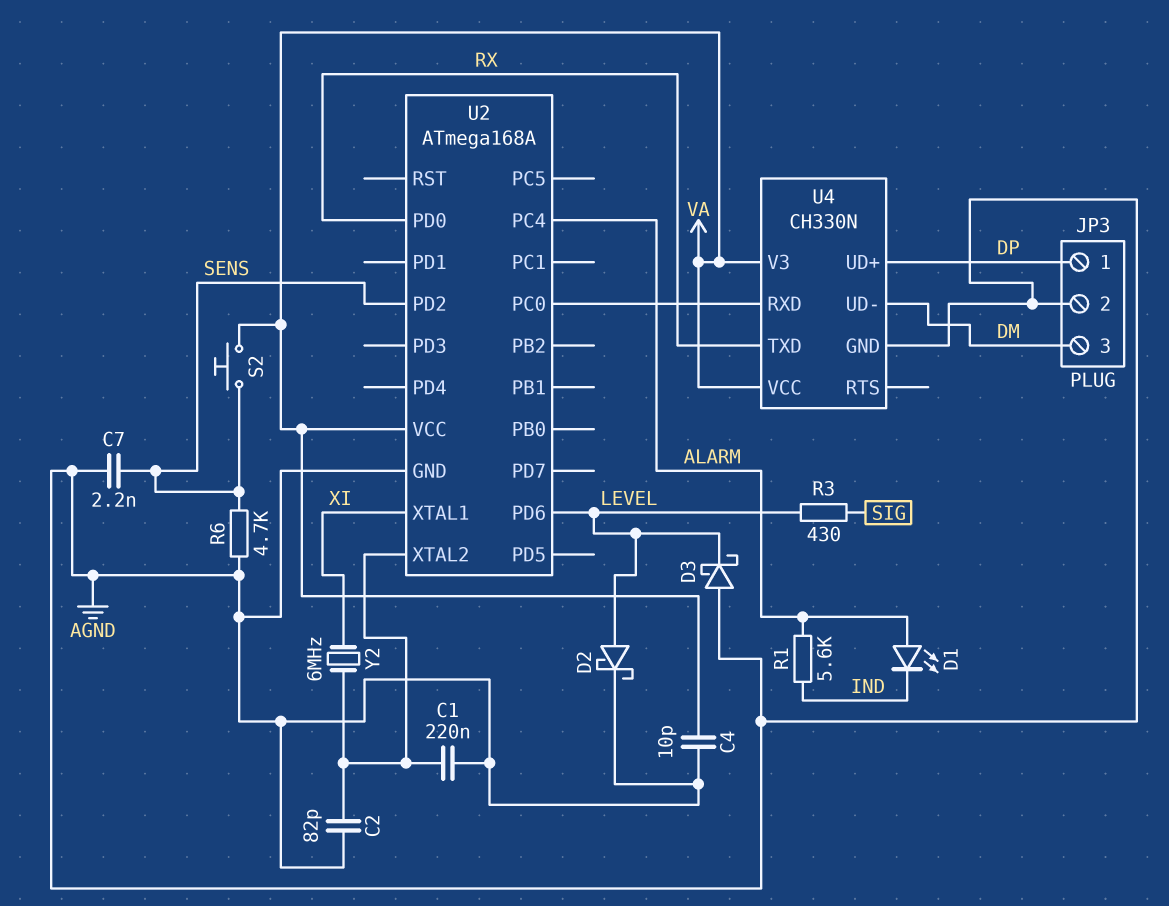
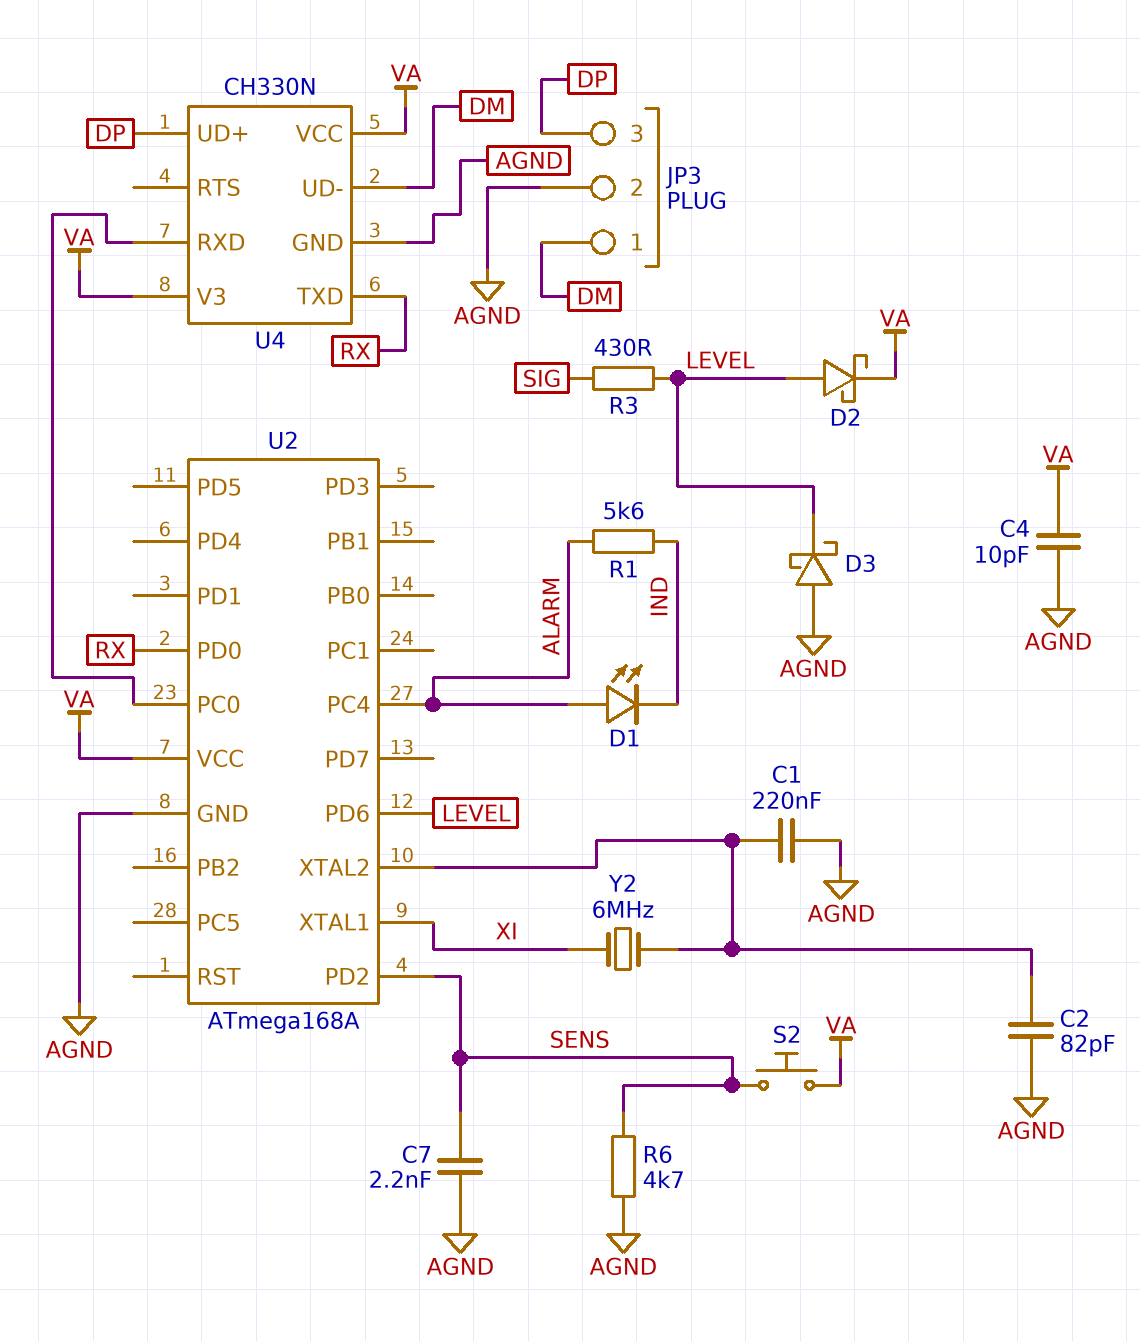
D2: schottky (A LEVEL, K AGND) -> schottky (A LEVEL, K VA)
JP3 pin 1: DP -> DM
JP3 pin 3: DM -> DP

